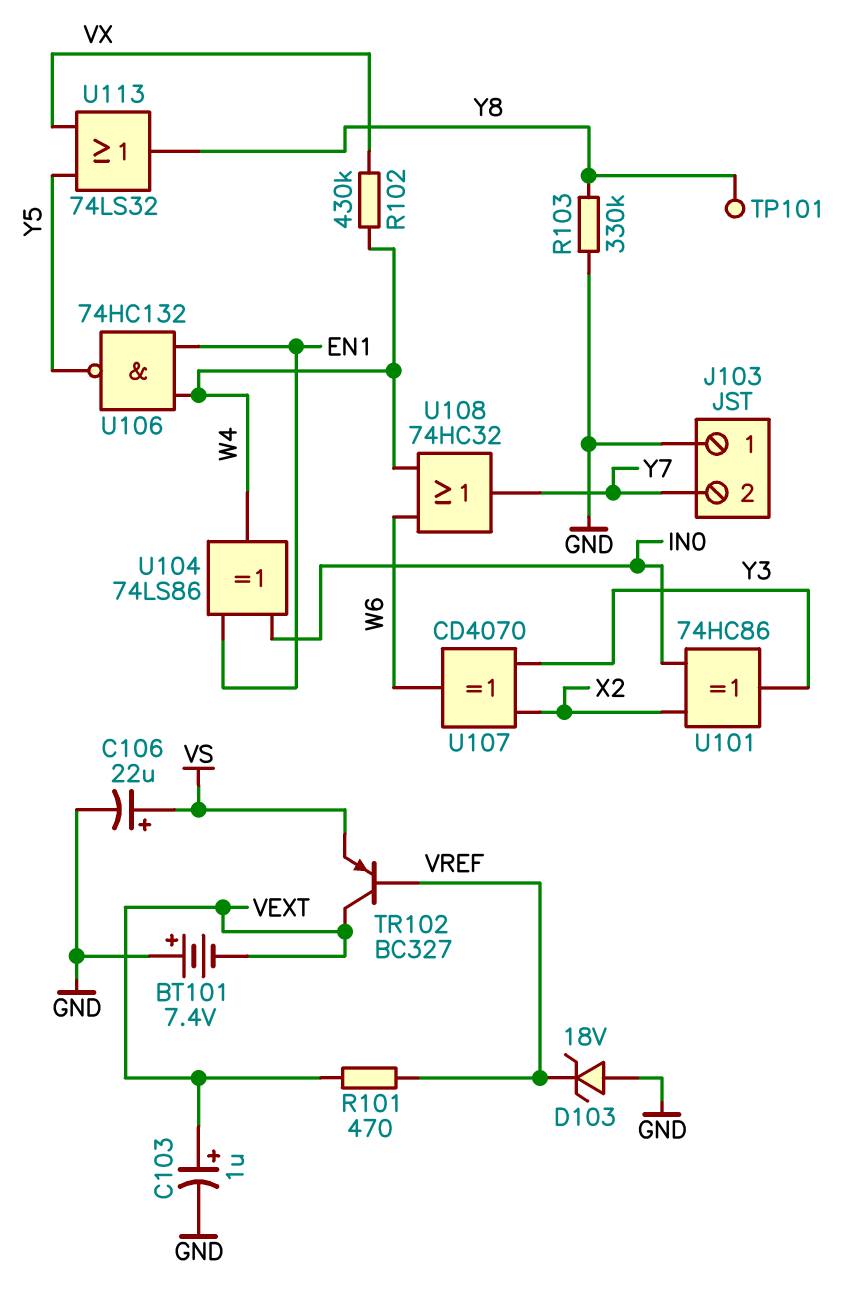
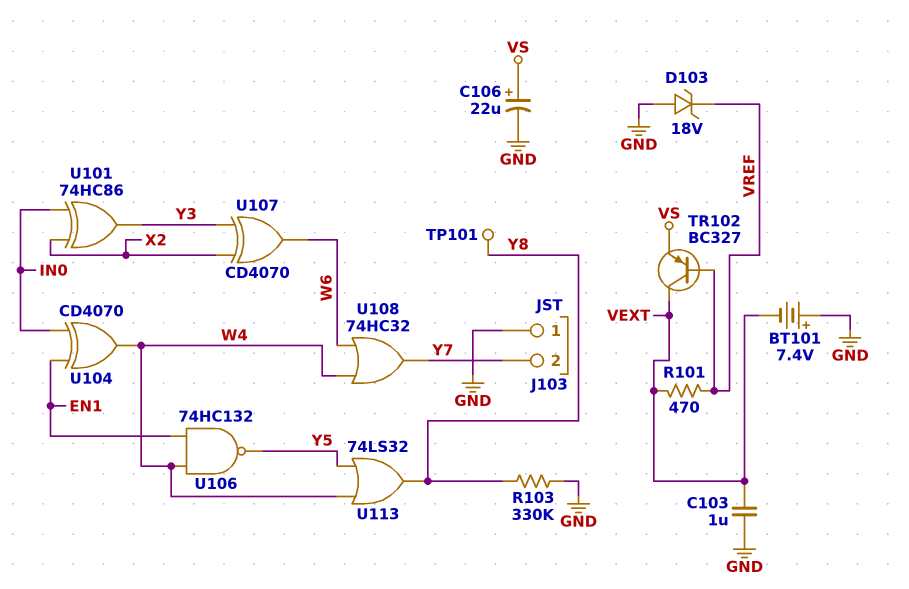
C103: 1uF (plus VEXT, minus GND) -> 1uF (GND, VEXT)
R102: 430k (VX, W4) -> none
U104: XOR 74LS86 (in EN1, in IN0, out W4) -> XOR CD4070 (in EN1, in IN0, out W4)
U113: OR 74LS32 (in VX, in Y5, out Y8) -> OR 74LS32 (in W4, in Y5, out Y8)

